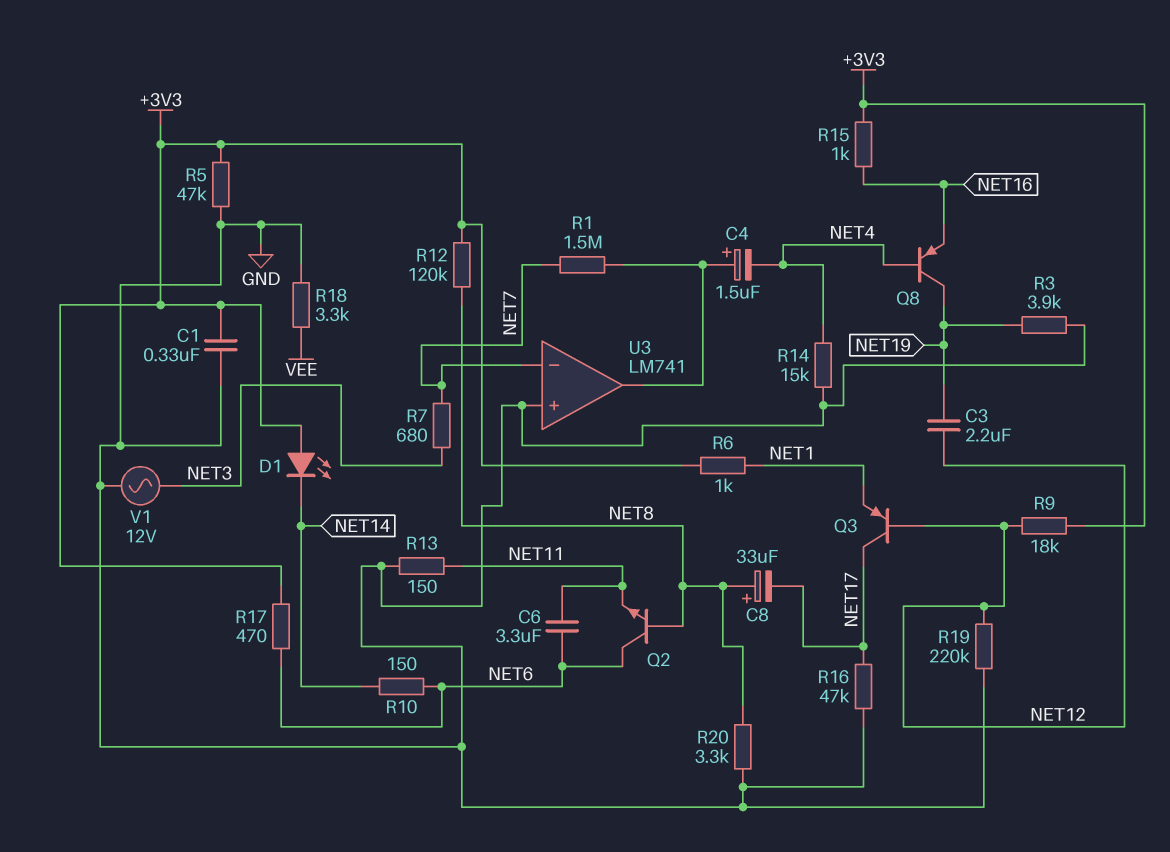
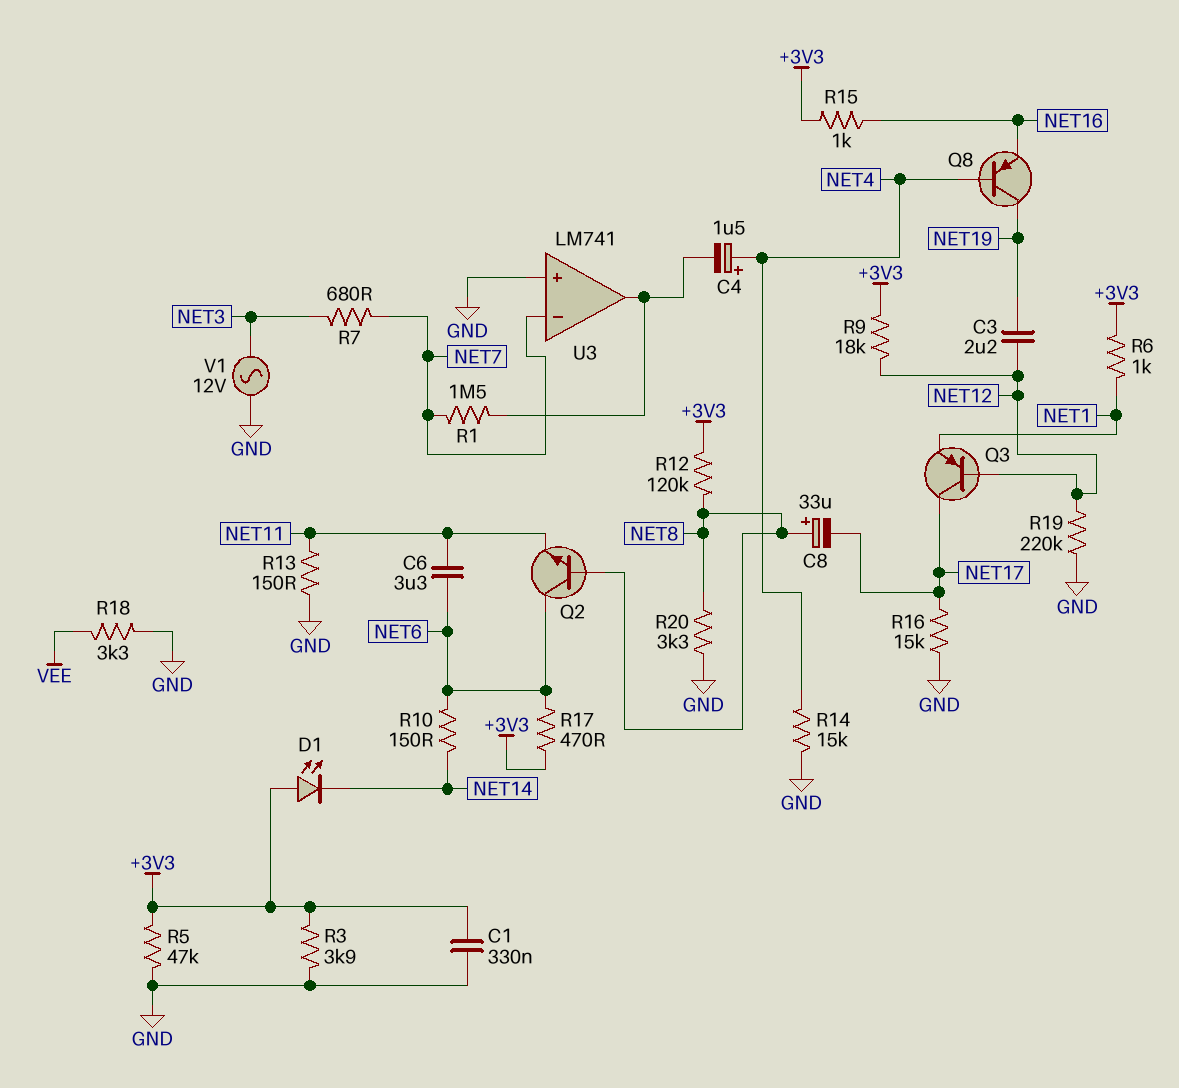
C4: 1.5uF (plus U3/out, minus NET4) -> 1.5uF (plus NET4, minus U3/out)
R3: 3.9k (GND, NET19) -> 3.9k (+3V3, GND)
R16: 47k (GND, NET17) -> 15k (GND, NET17)

